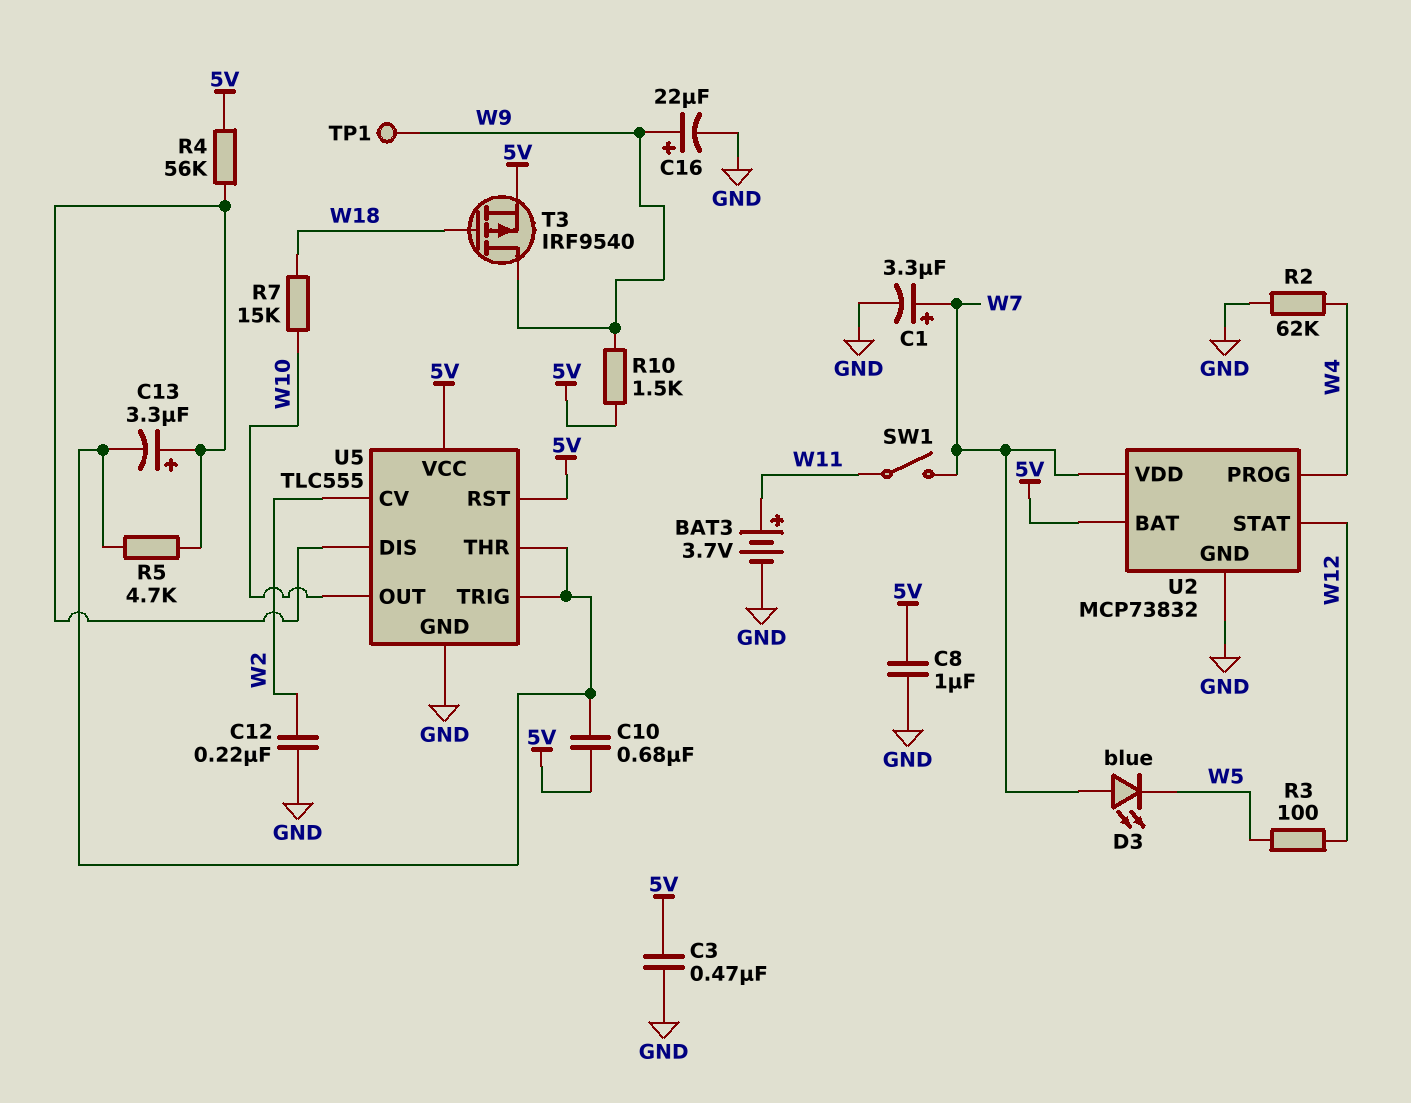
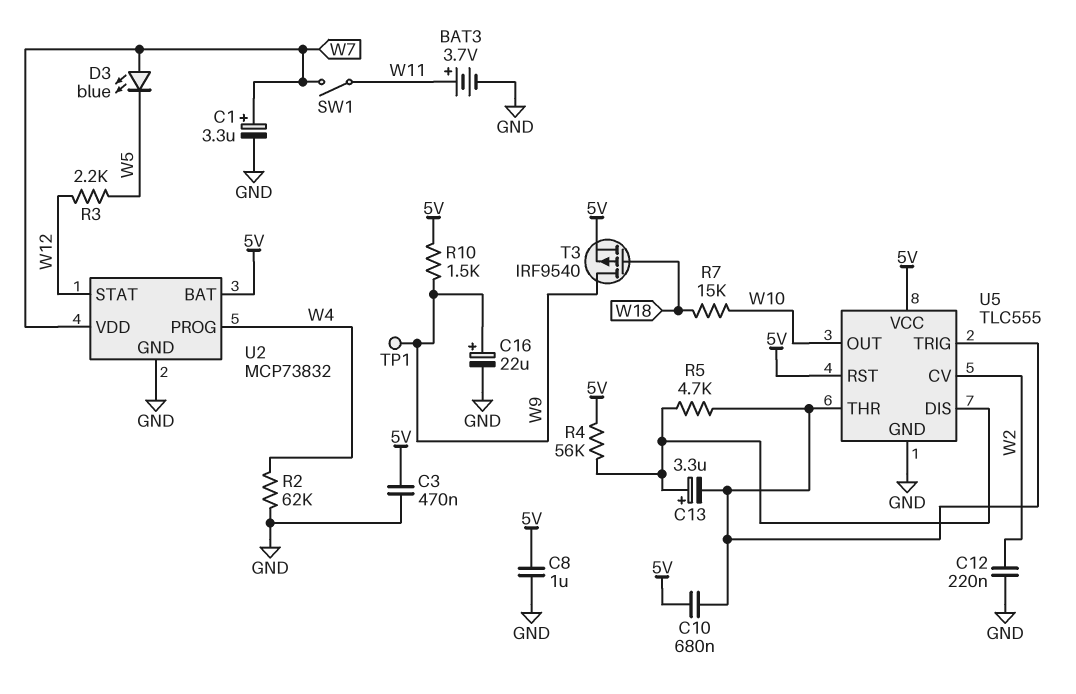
R3: 100 (W5, W12) -> 2.2k (W5, W12)

